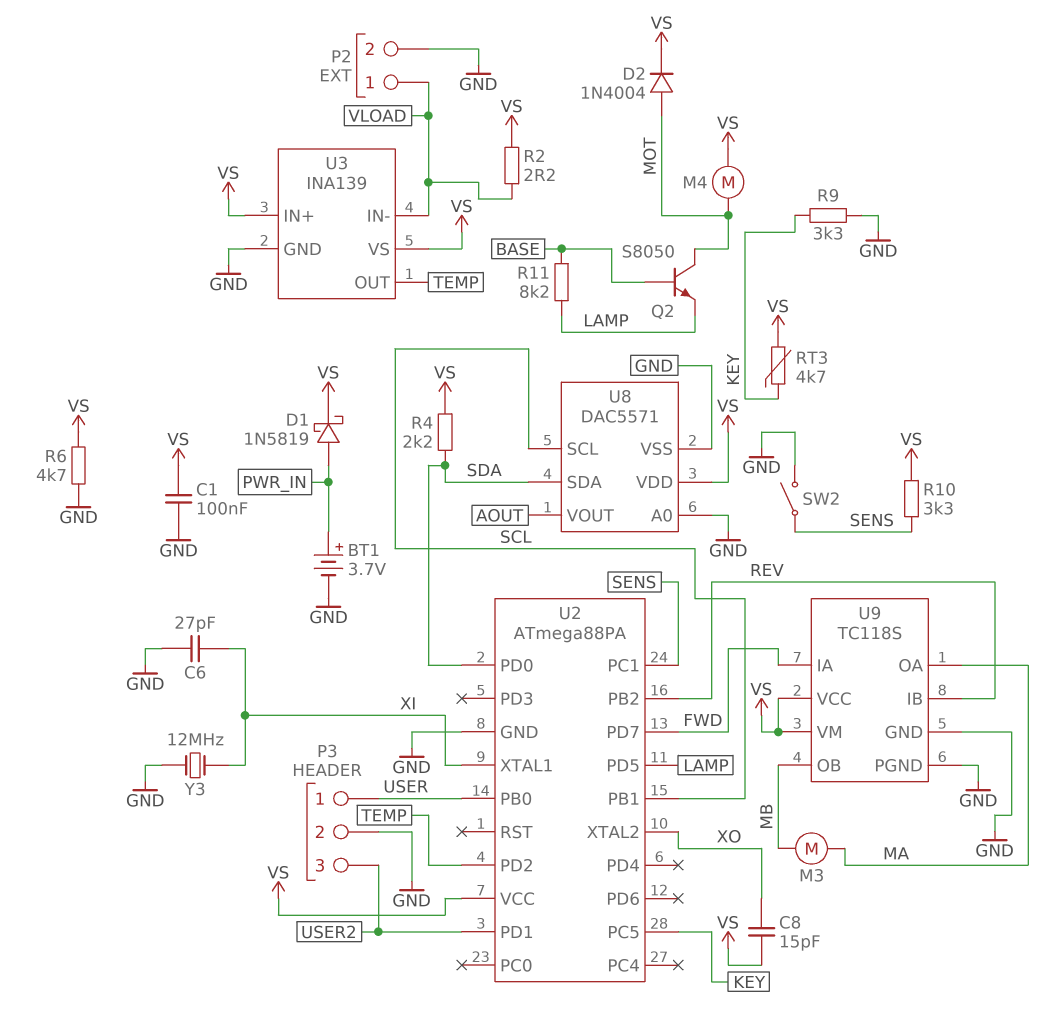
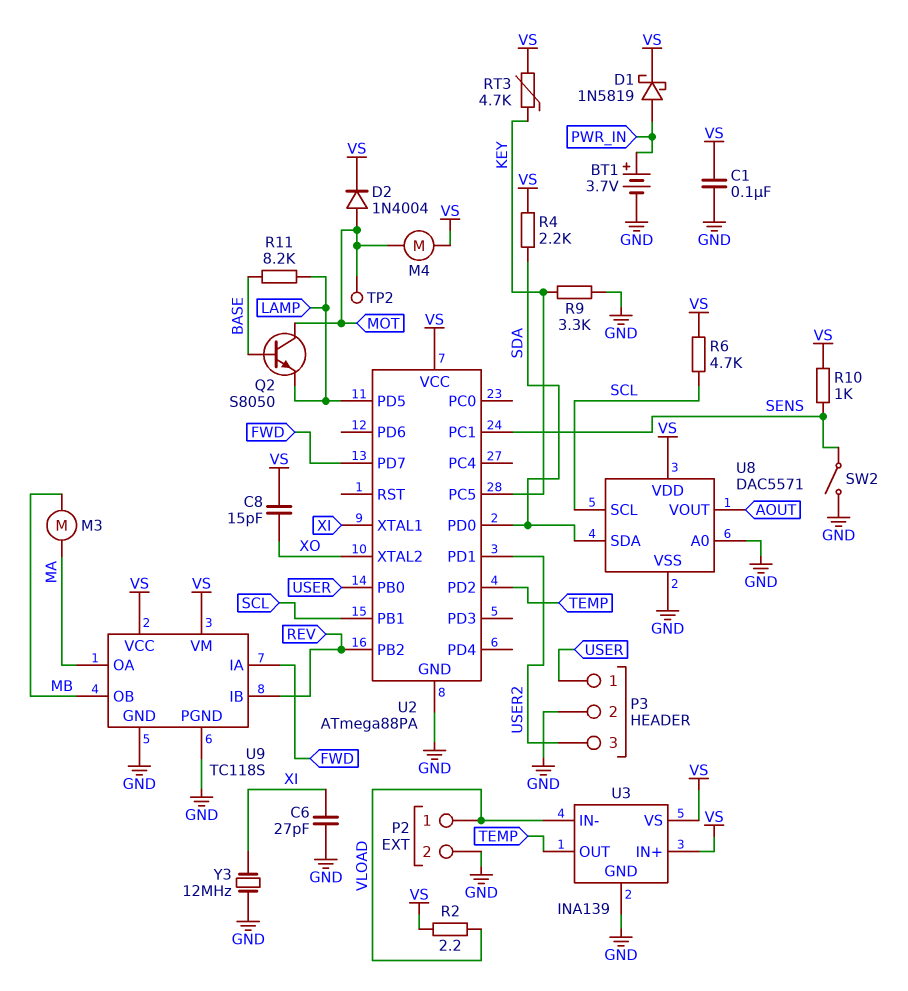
R6: 4.7k (GND, VS) -> 4.7k (SCL, VS)
R10: 3.3k (SENS, VS) -> 1k (SENS, VS)
TP2: none -> test point (MOT)

